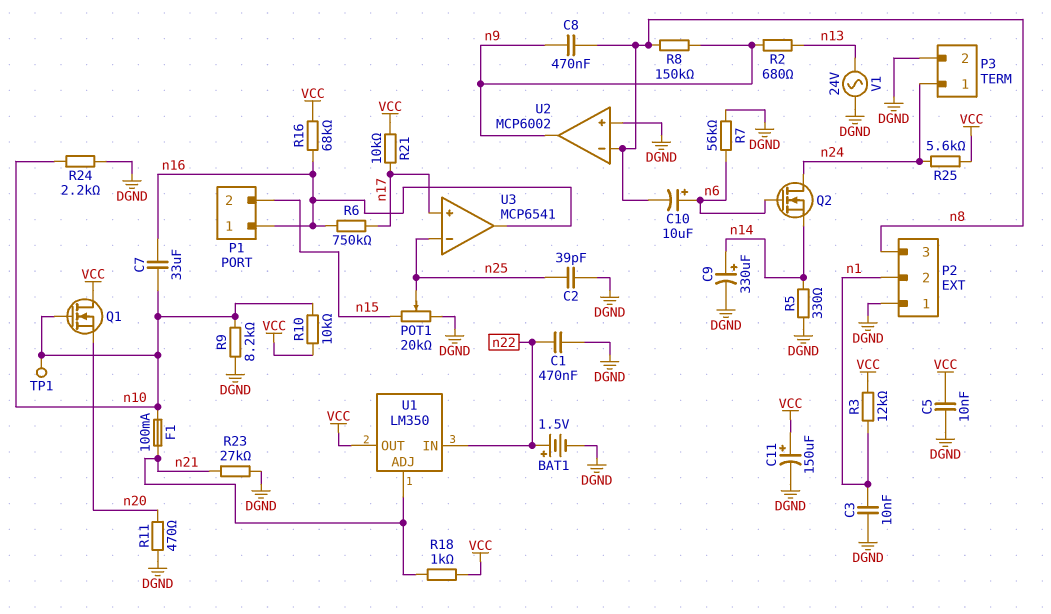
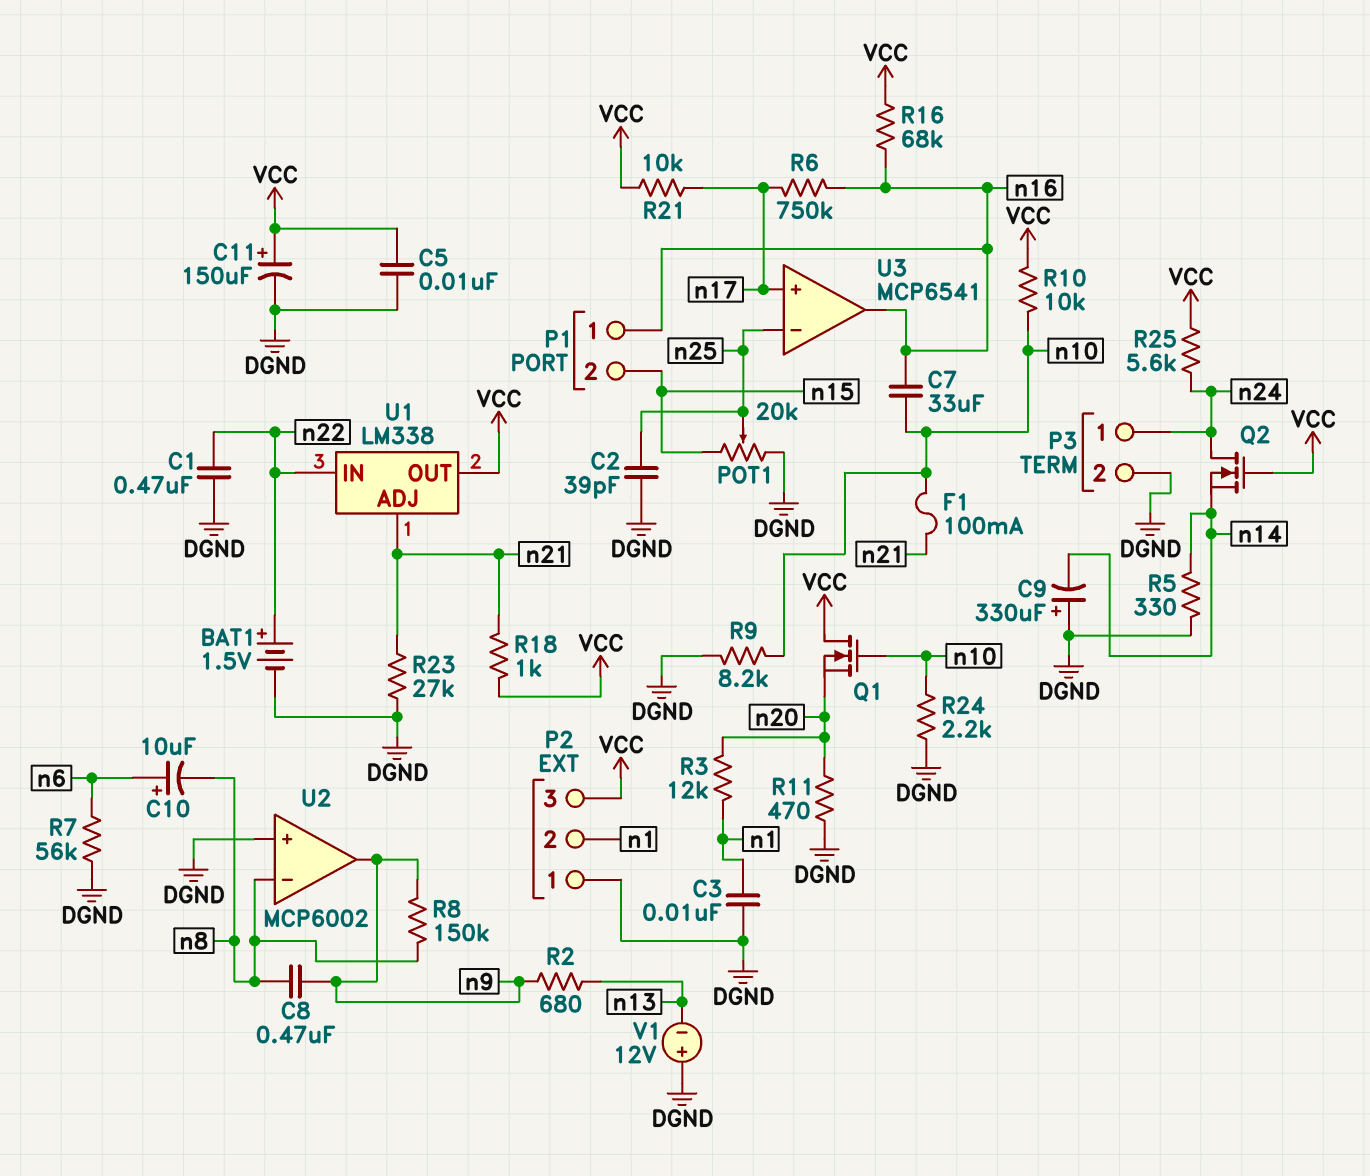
C9: 330uF (plus n14, minus DGND) -> 330uF (plus DGND, minus n14)
P2 pin 3: n8 -> VCC
Q2: NMOS (G n6, D n24, S n14) -> NMOS (G VCC, D n24, S n14)
R3: 12k (VCC, n1) -> 12k (n1, n20)
TP1: test point (n10) -> none
U1: LM350 -> LM338
V1: AC 24V (DGND, n13) -> 12V (plus DGND, minus n13)

